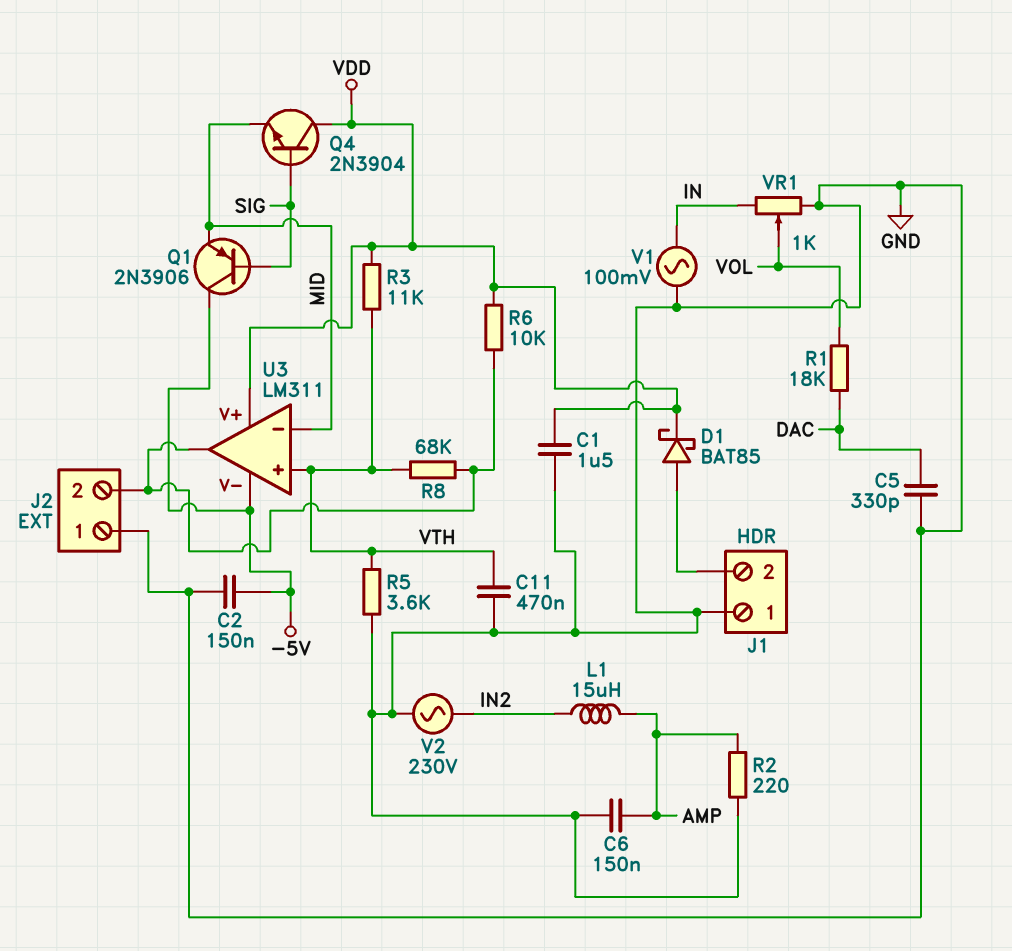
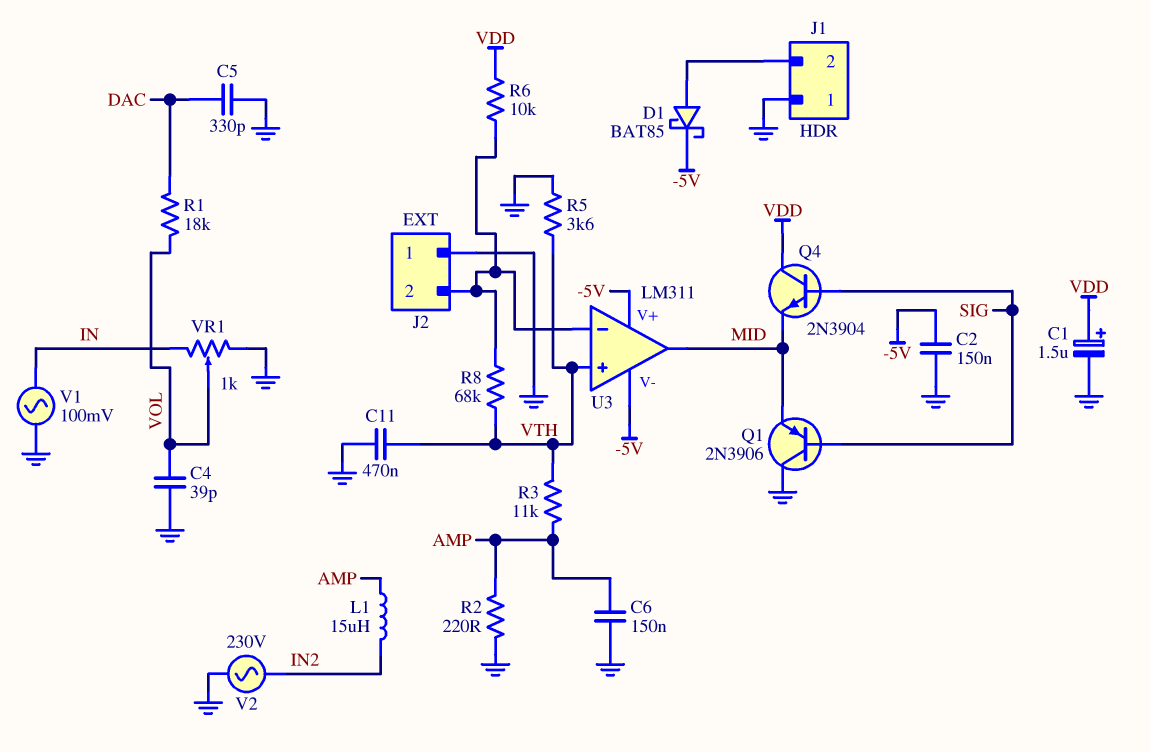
C1: 1.5uF (GND, VDD) -> 1.5uF (plus VDD, minus GND)
C4: none -> 39pF (GND, VOL)
D1: schottky BAT85 (A J1/2, K VDD) -> schottky BAT85 (A J1/2, K -5V)
Q1: PNP 2N3906 (B SIG, C -5V, E MID) -> PNP 2N3906 (B SIG, C GND, E MID)
R3: 11k (VDD, VTH) -> 11k (AMP, VTH)
U3 pin V+: VDD -> -5V
U3 pin in-: MID -> J2/2
U3 pin out: J2/2 -> MID

